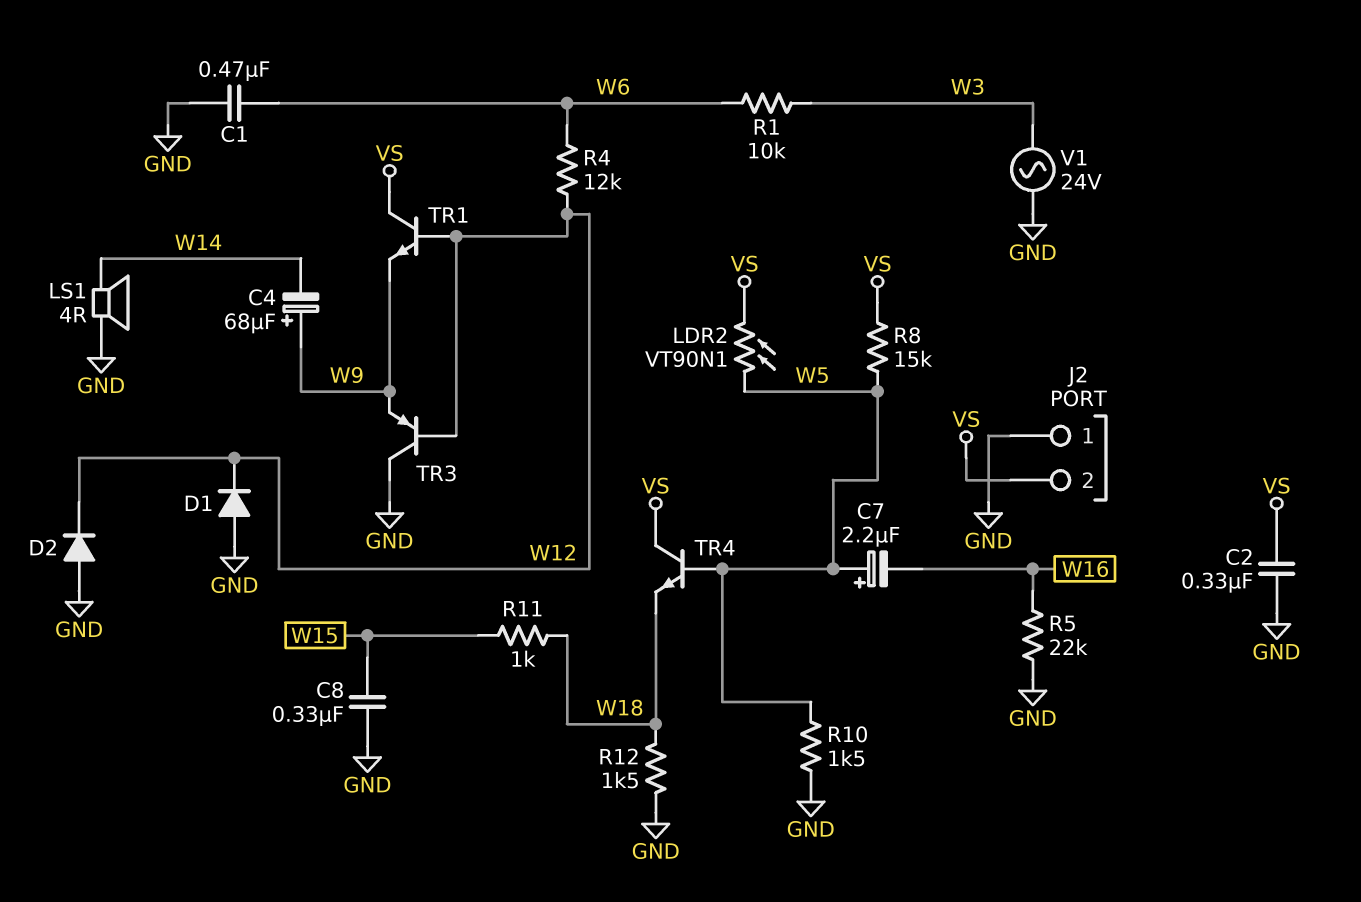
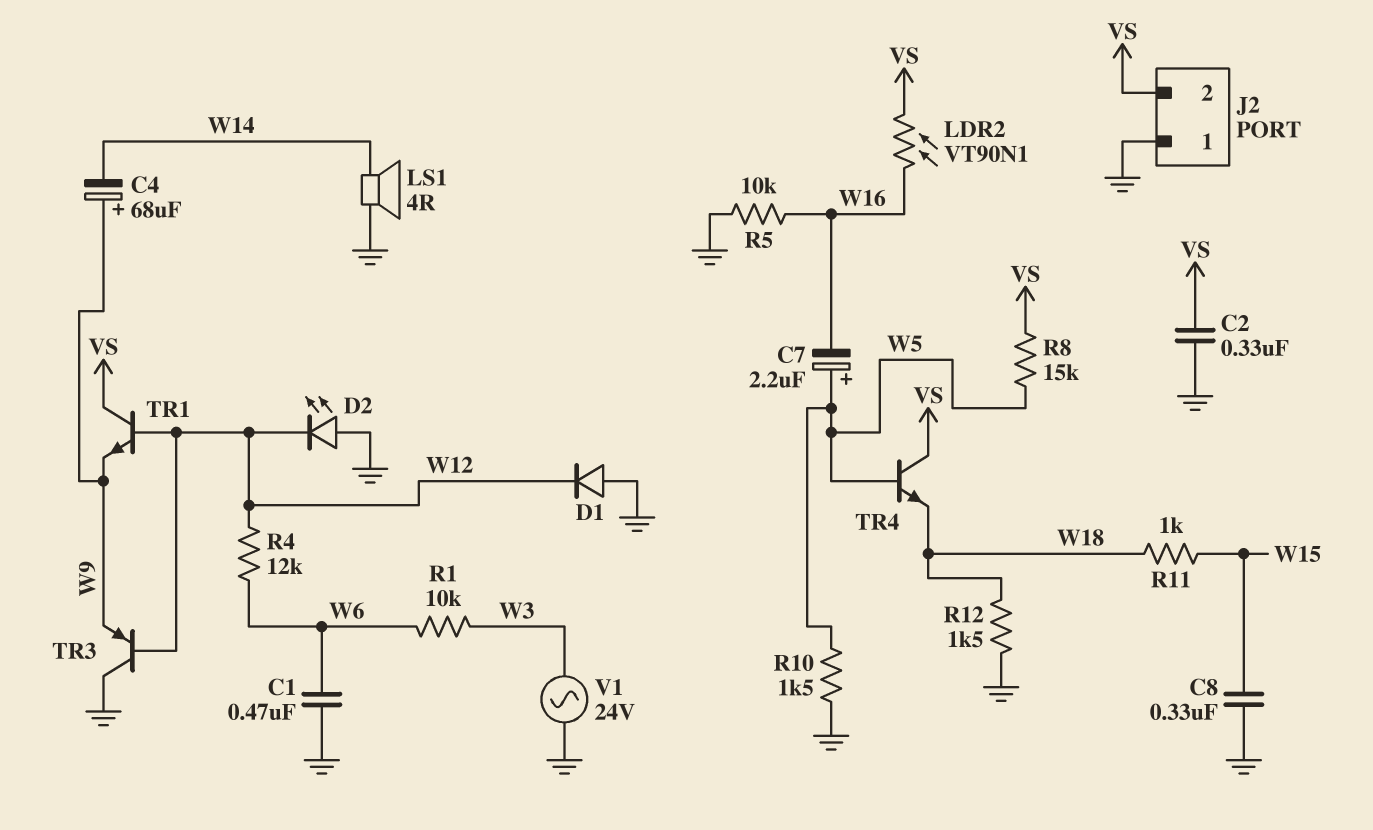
D2: diode (A GND, K W12) -> LED (A GND, K W12)
LDR2: VT90N1 (VS, W5) -> VT90N1 (VS, W16)
R5: 22k (GND, W16) -> 10k (GND, W16)

